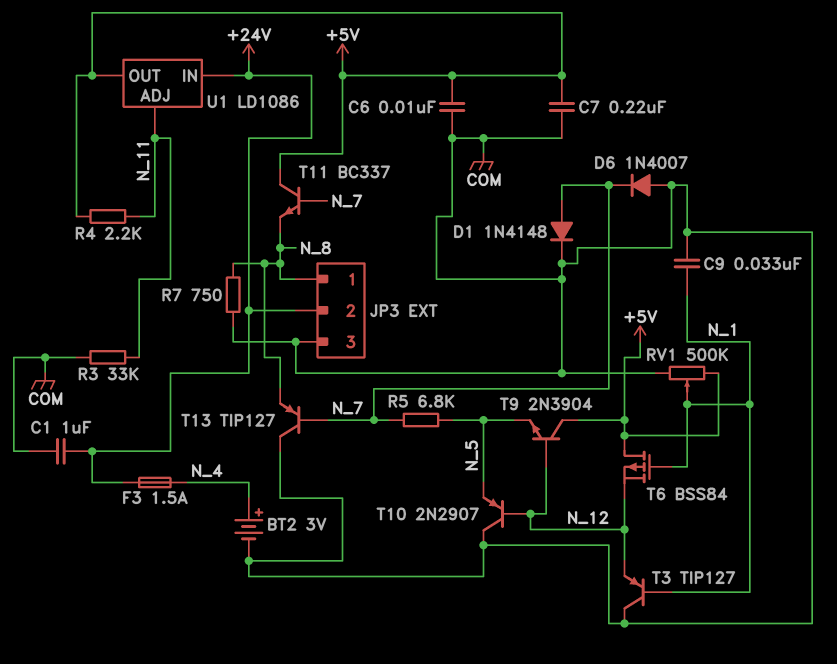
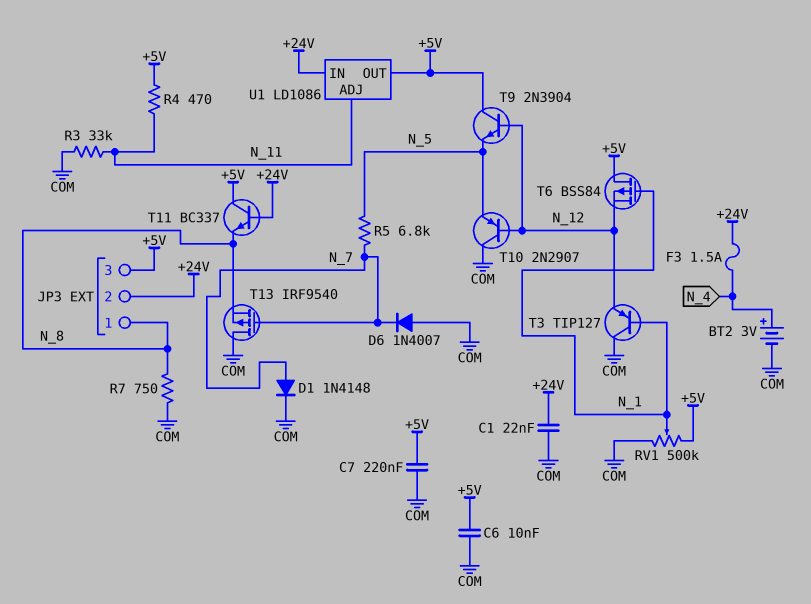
C1: 1uF (+24V, COM) -> 22nF (+24V, COM)
C9: 33nF (COM, N_1) -> none
JP3 pin 3: COM -> +5V
R4: 2.2k (+5V, N_11) -> 470 (+5V, N_11)
T11: NPN BC337 (B N_7, C +5V, E N_8) -> NPN BC337 (B +24V, C +5V, E N_8)
T13: PNP TIP127 (B N_7, C COM, E N_8) -> PMOS IRF9540 (G N_7, D COM, S N_8)

